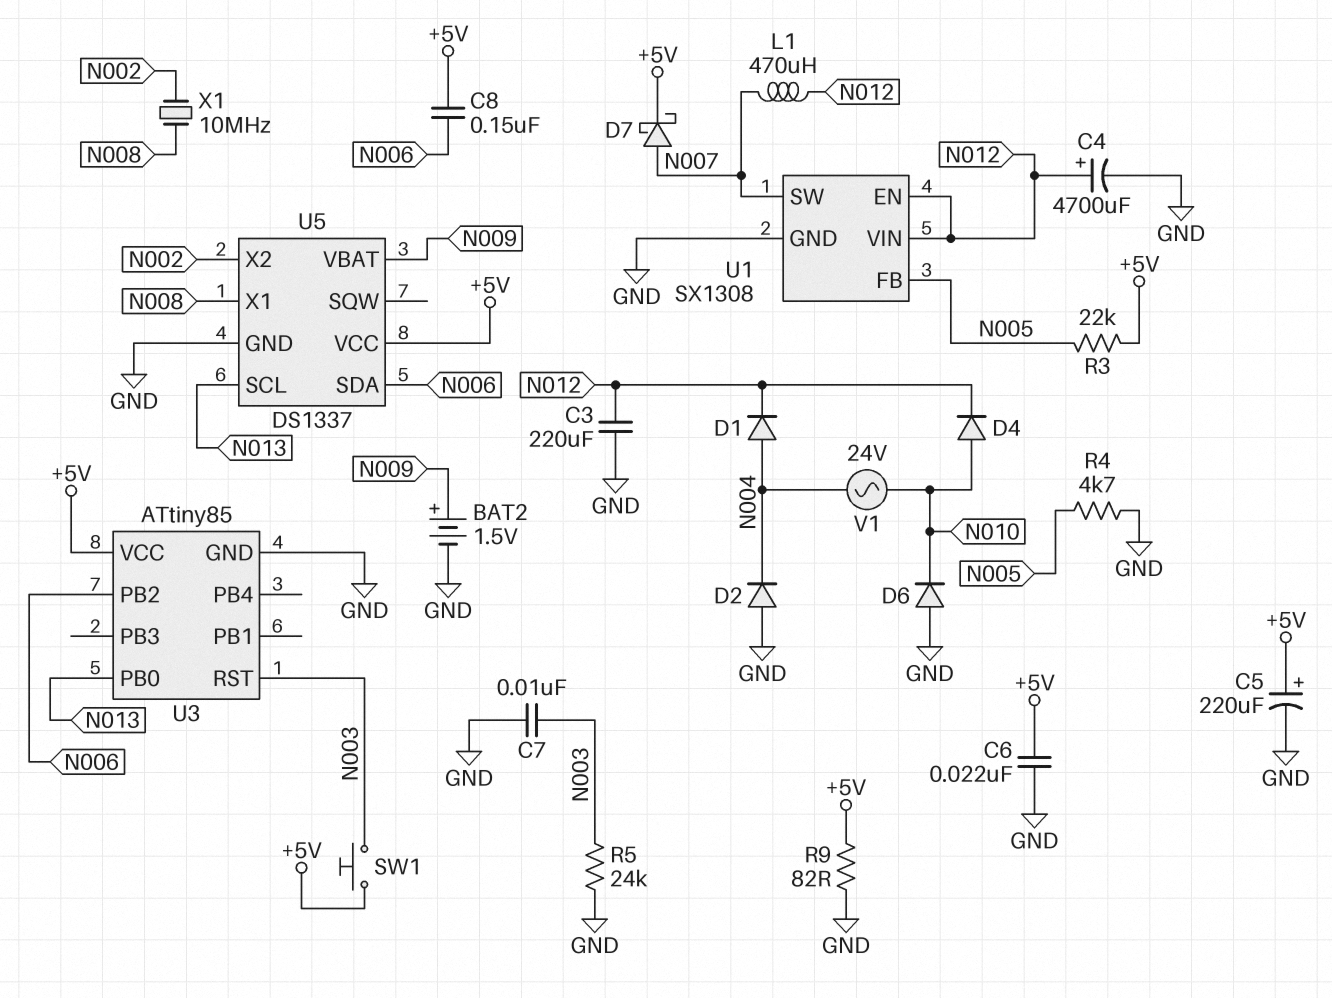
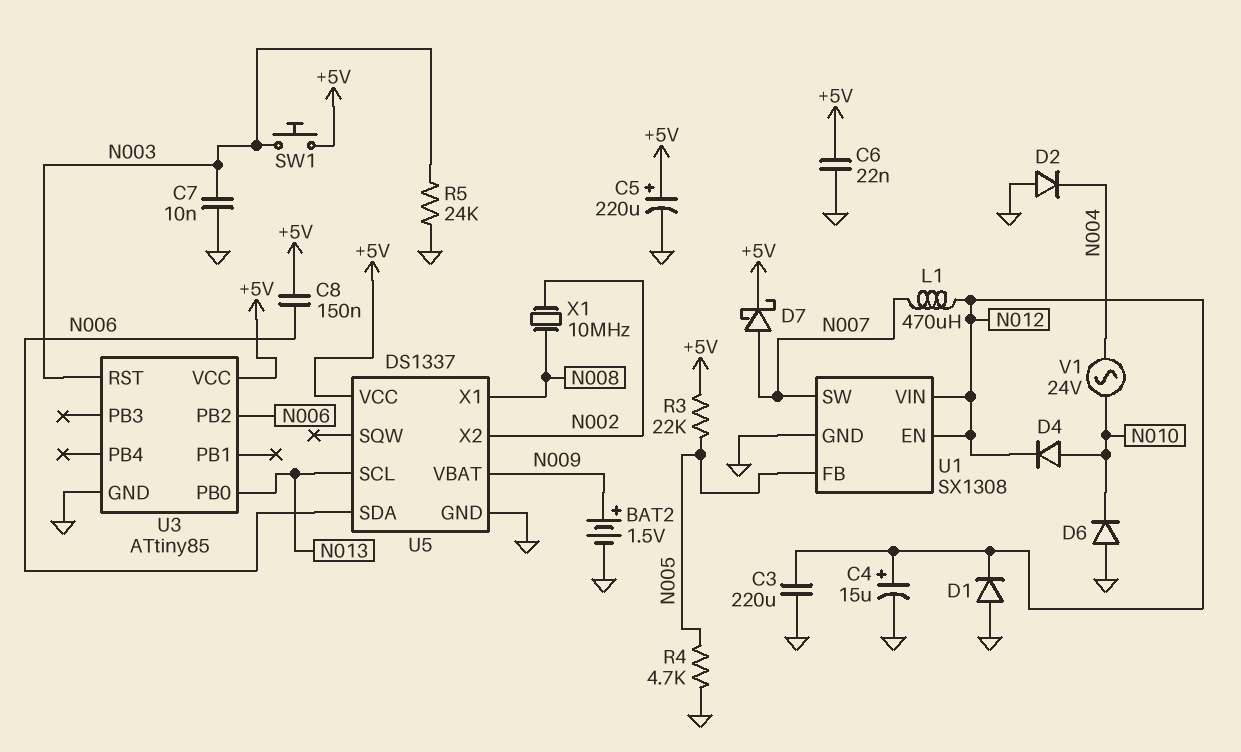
C4: 4700uF (plus N012, minus GND) -> 15uF (plus N012, minus GND)
D1: diode (A N004, K N012) -> diode (A GND, K N012)
R9: 82 (+5V, GND) -> none

